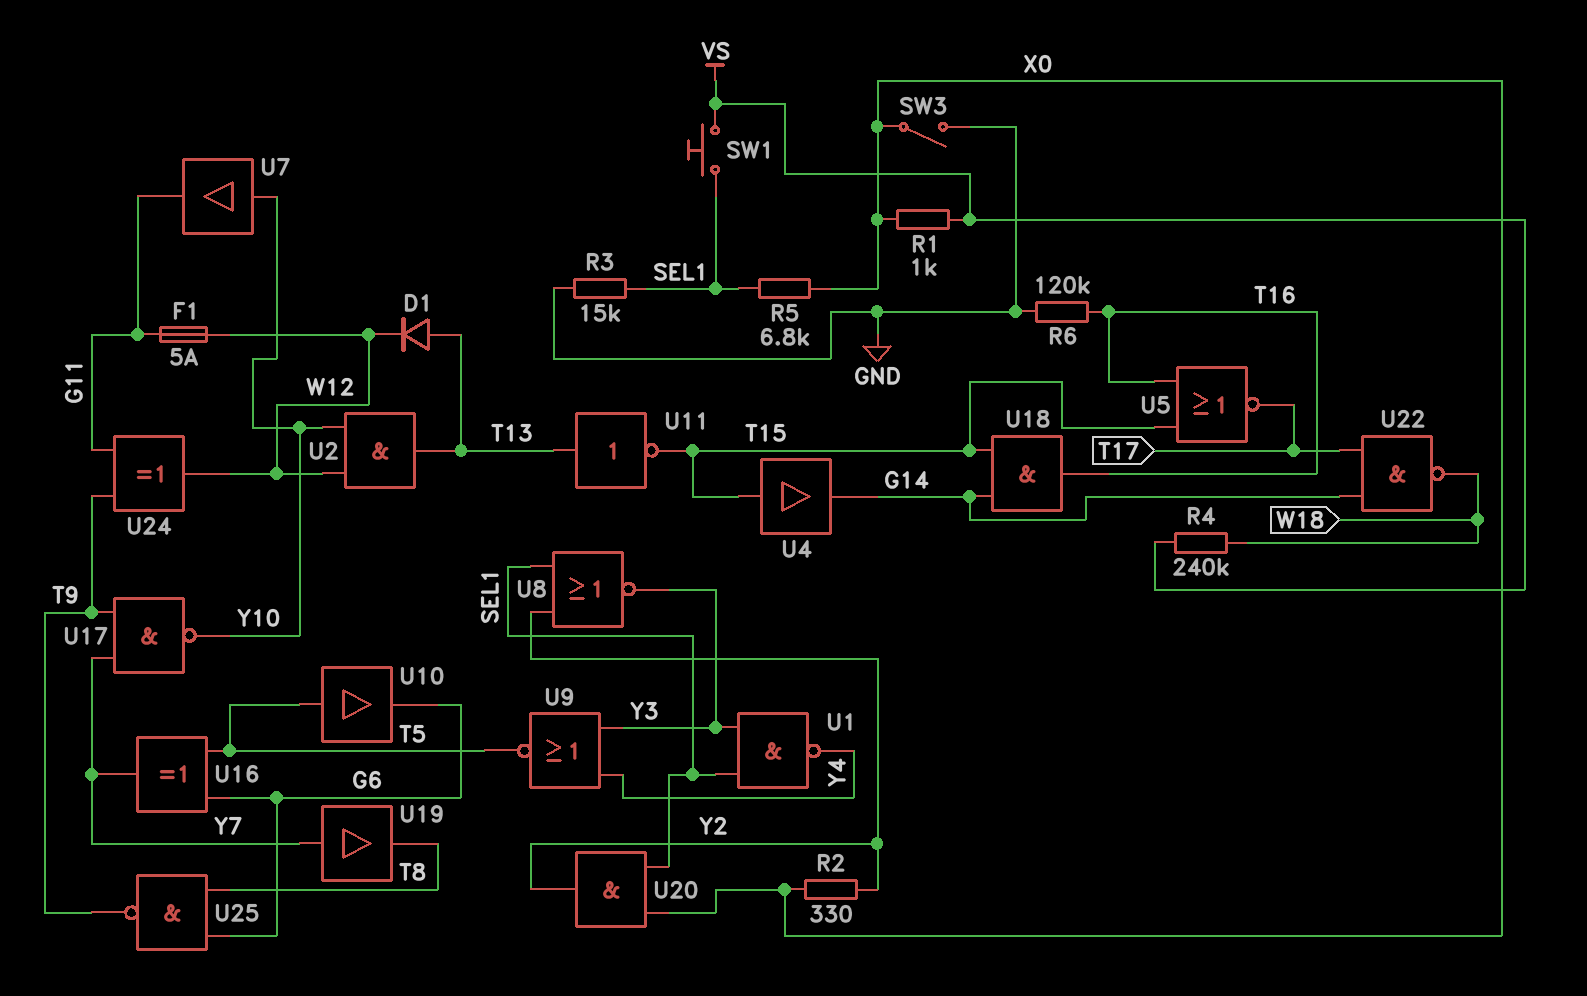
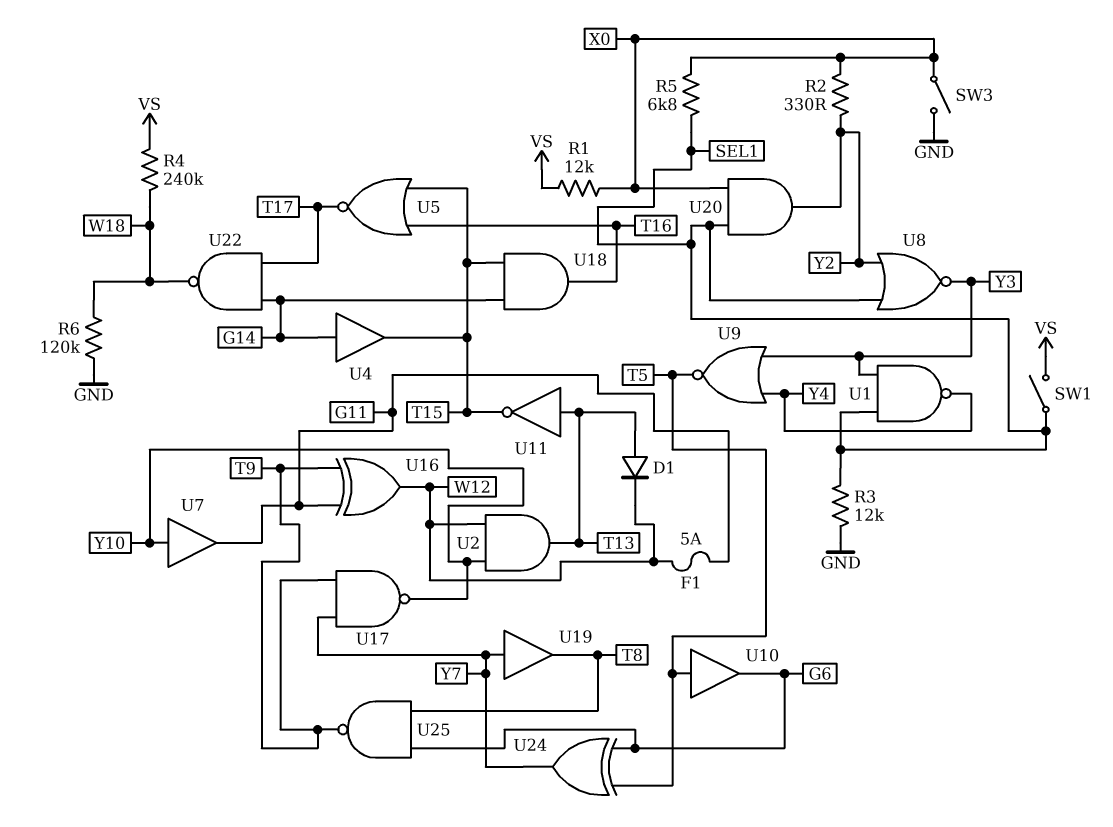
R1: 1k (VS, X0) -> 12k (VS, X0)
R3: 15k (GND, SEL1) -> 12k (GND, SEL1)
R6: 120k (GND, T16) -> 120k (GND, W18)
SW1: button (SEL1, VS) -> switch (SEL1, VS)
U4: buffer (in T15, out G14) -> buffer (in G14, out T15)
U16: XOR (in G6, in T5, out Y7) -> XOR (in G11, in T9, out W12)
U24: XOR (in G11, in T9, out W12) -> XOR (in G6, in T5, out Y7)

